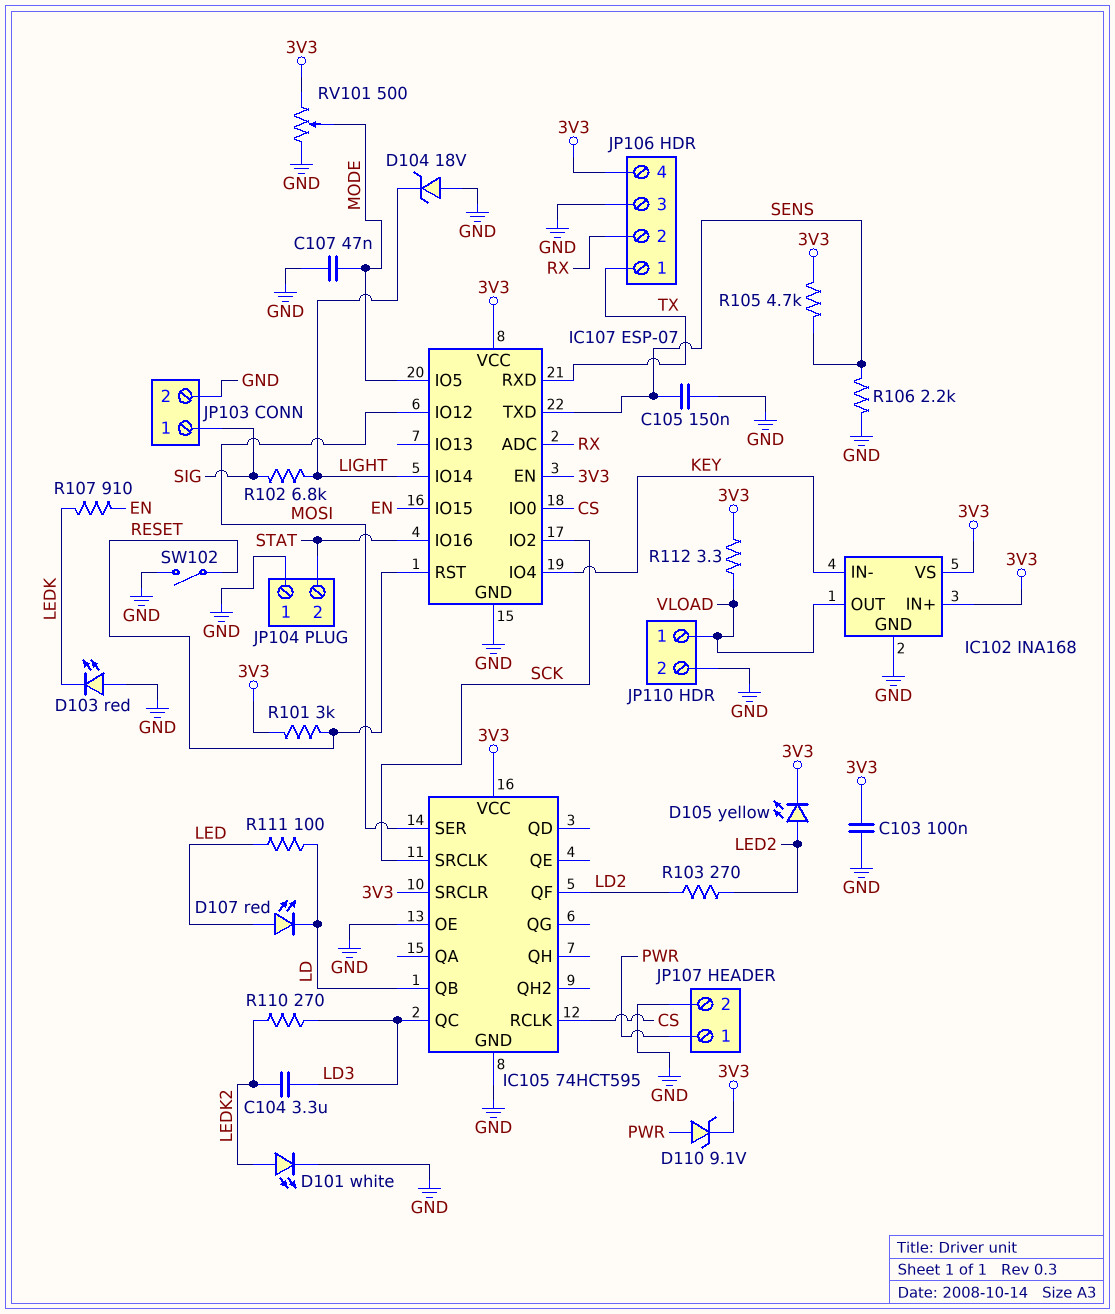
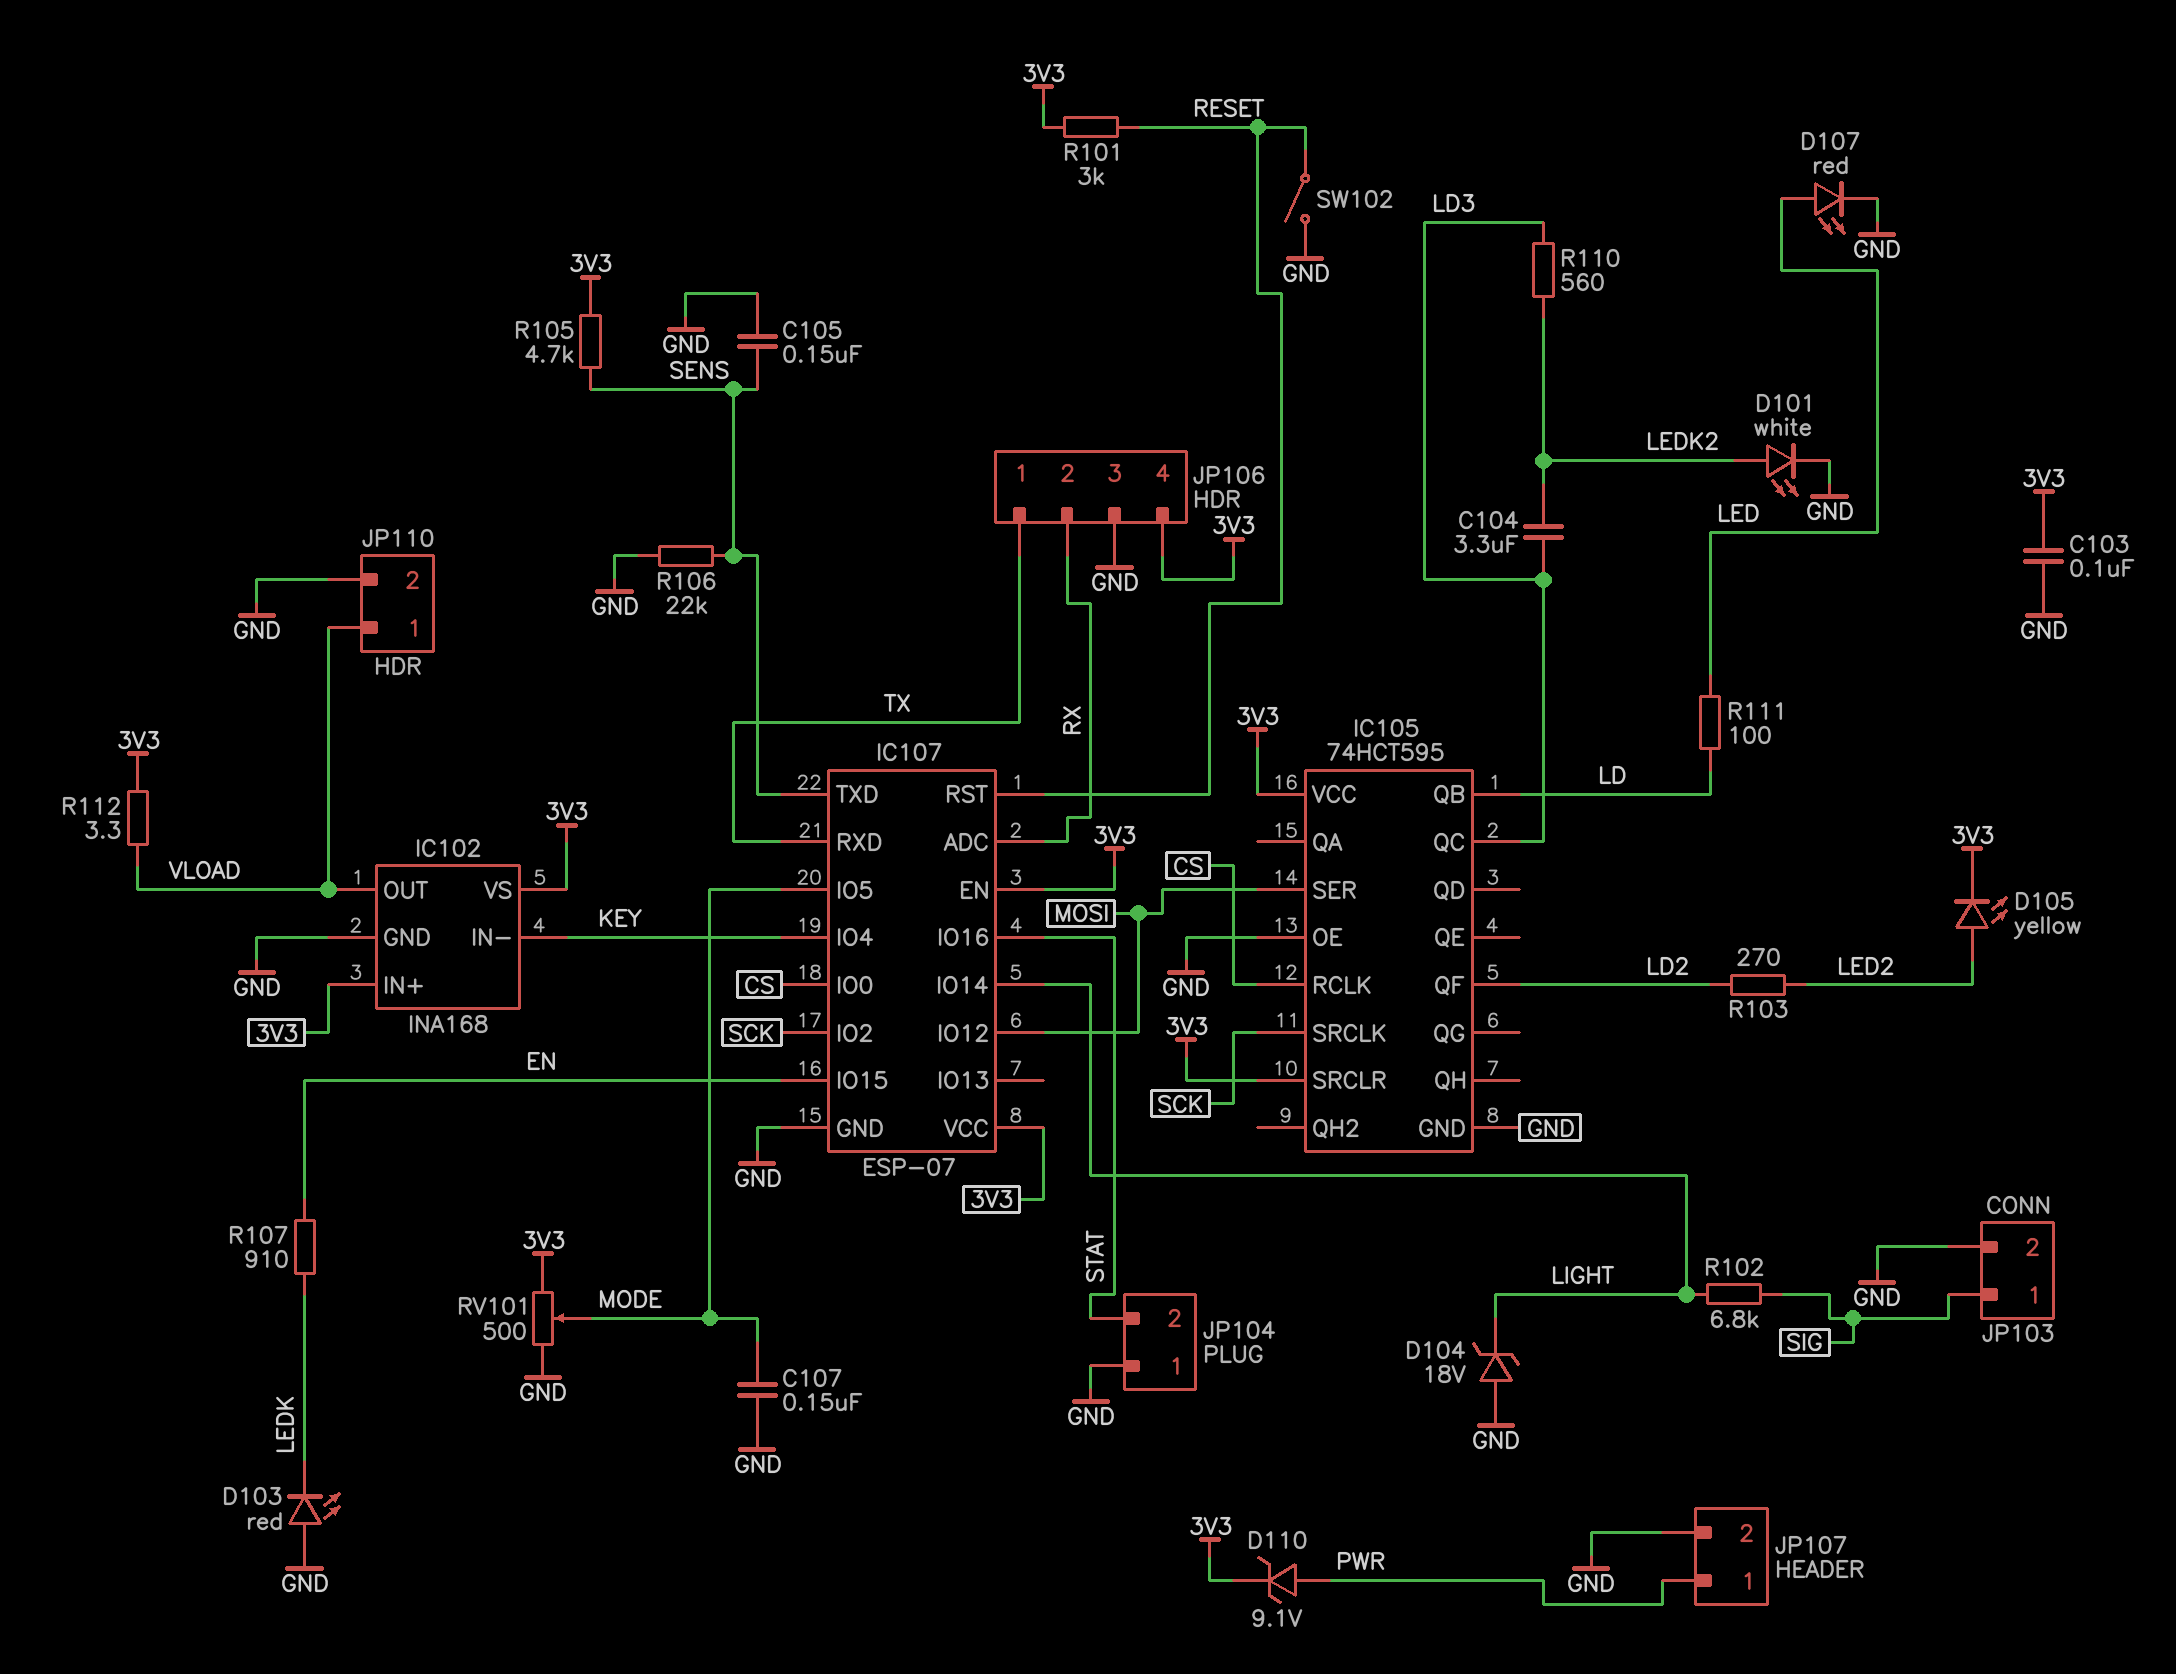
C107: 47nF (GND, MODE) -> 150nF (GND, MODE)
D107: LED red (A LED, K LD) -> LED red (A LED, K GND)
R106: 2.2k (GND, SENS) -> 22k (GND, SENS)
R110: 270 (LD3, LEDK2) -> 560 (LD3, LEDK2)

